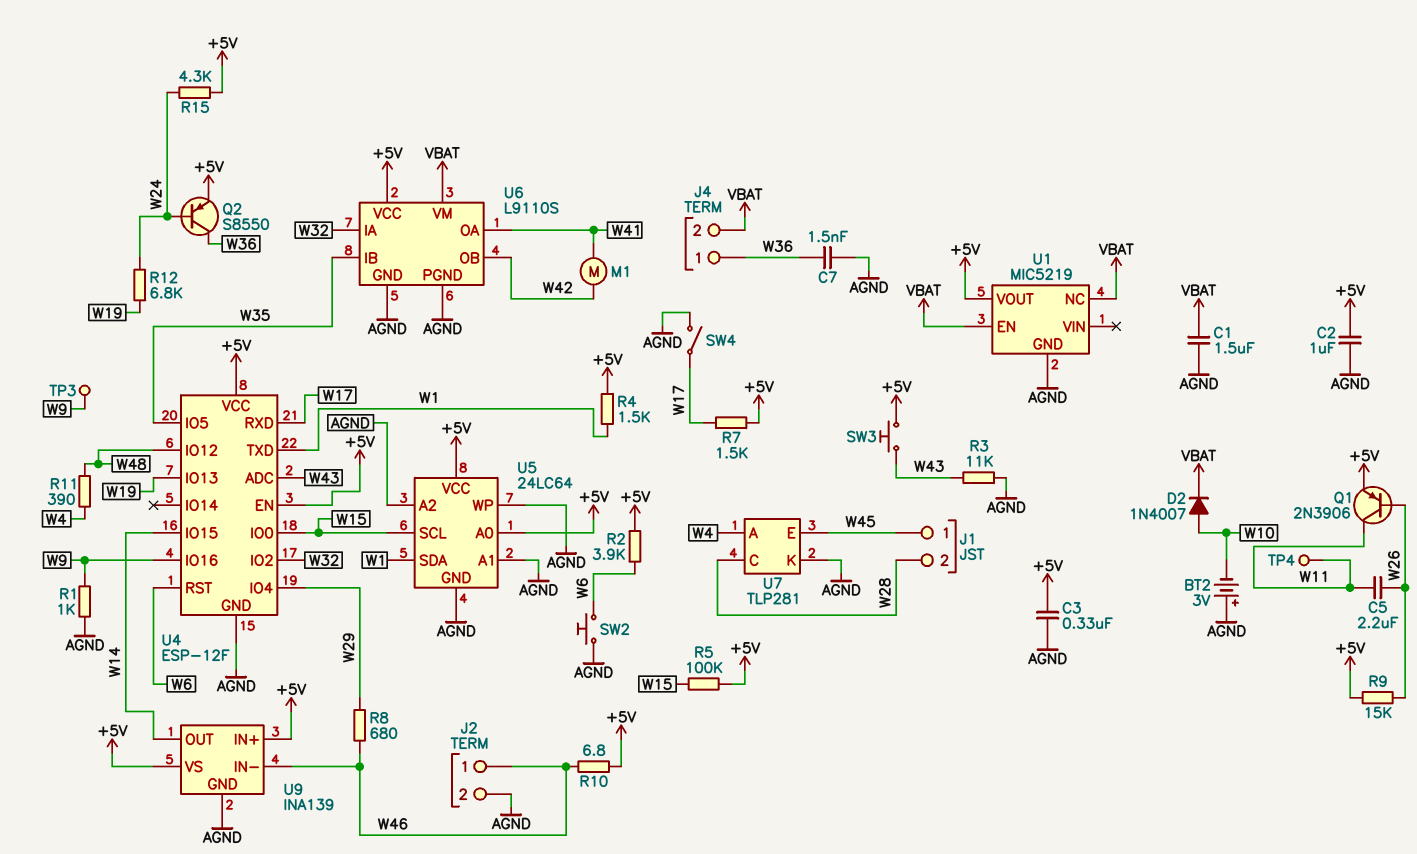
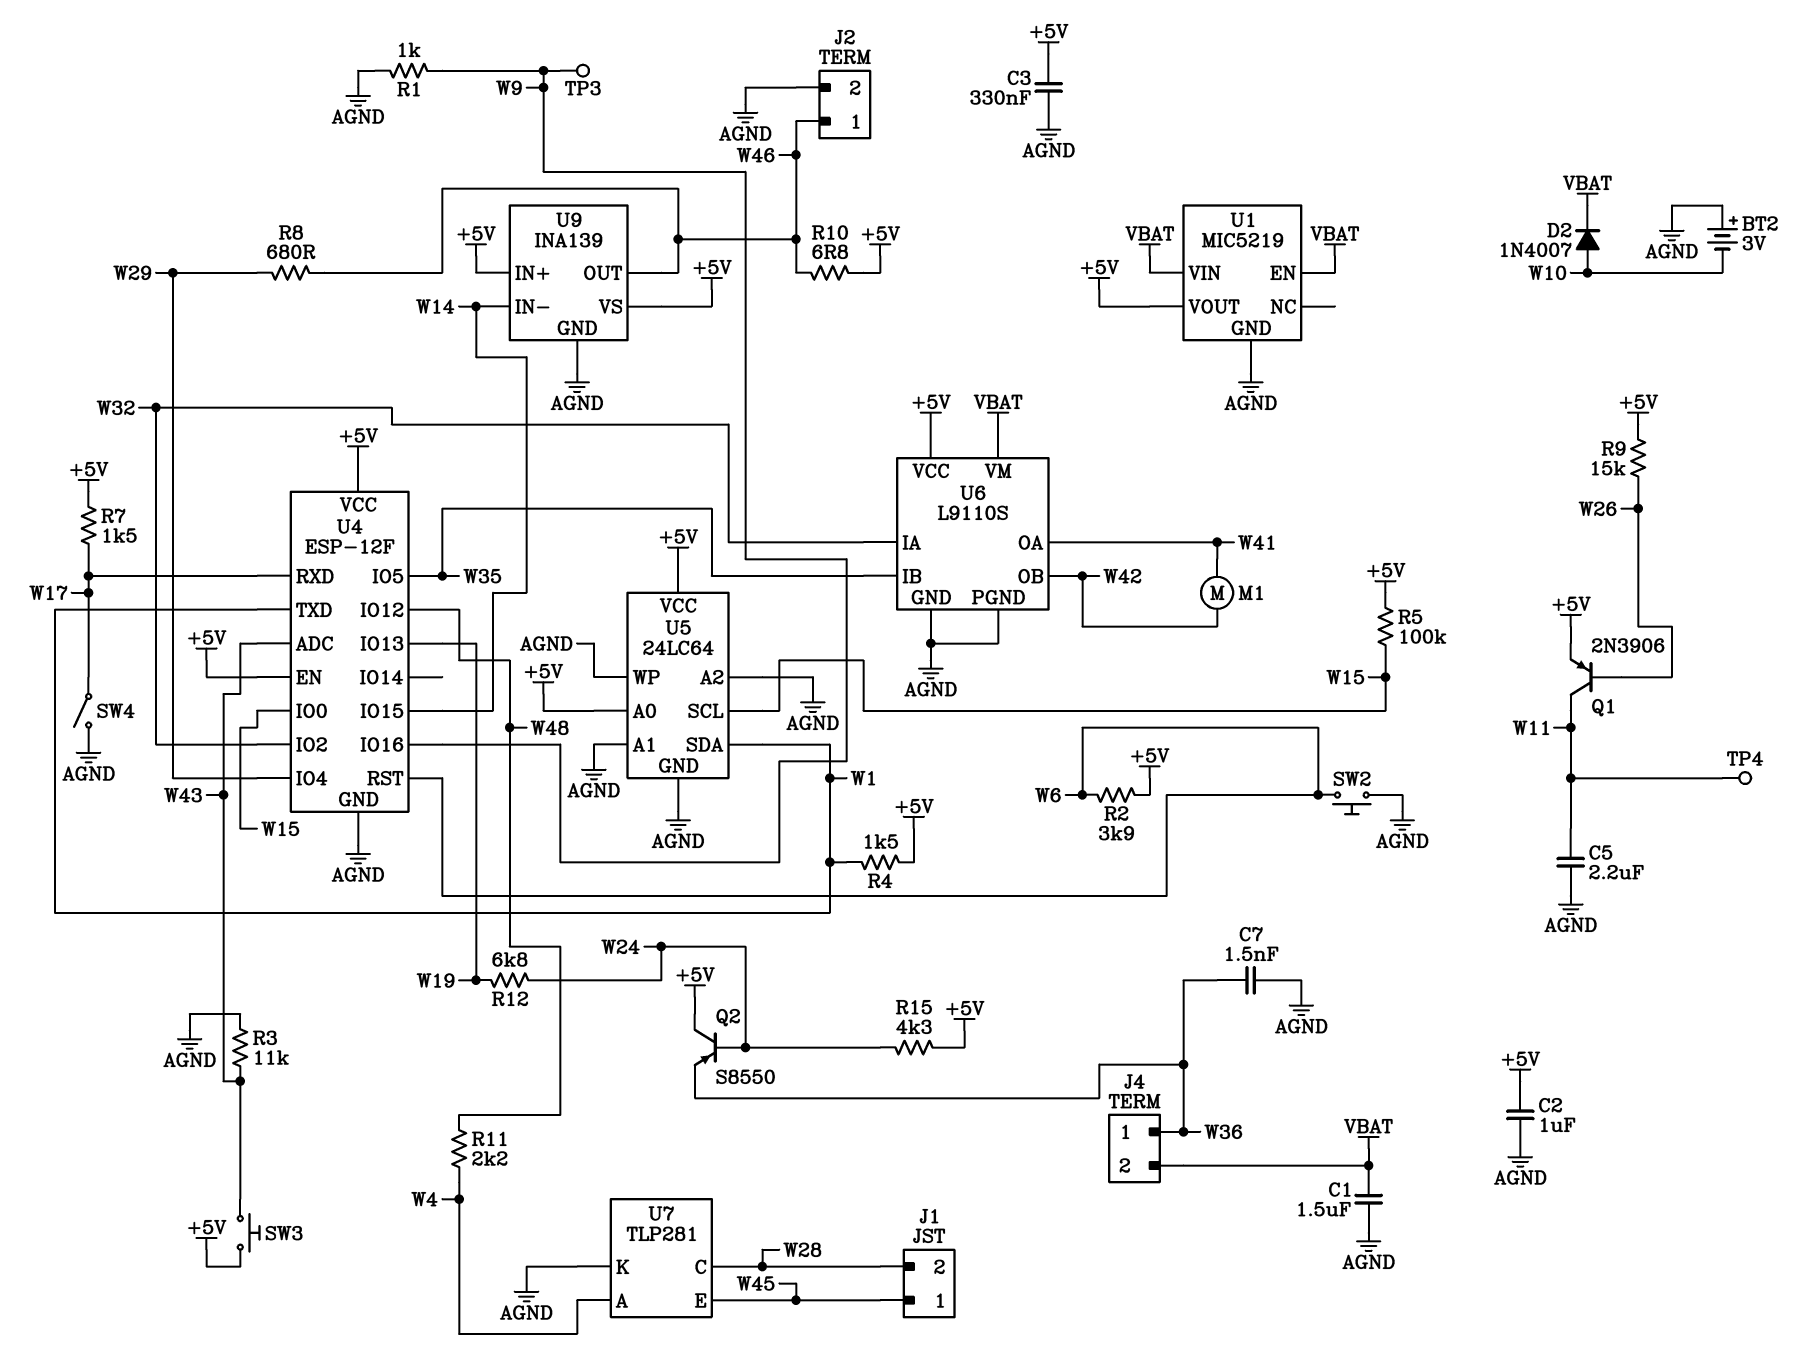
C5: 2.2uF (W11, W26) -> 2.2uF (AGND, W11)
Q2: PNP S8550 (B W24, C W36, E +5V) -> PNP S8550 (B W24, C +5V, E W36)
R11: 390 (W4, W48) -> 2.2k (W4, W48)
U1 pin NC: VBAT -> none
U1 pin VIN: none -> VBAT
U9 pin IN-: W46 -> W14
U9 pin OUT: W14 -> W46

